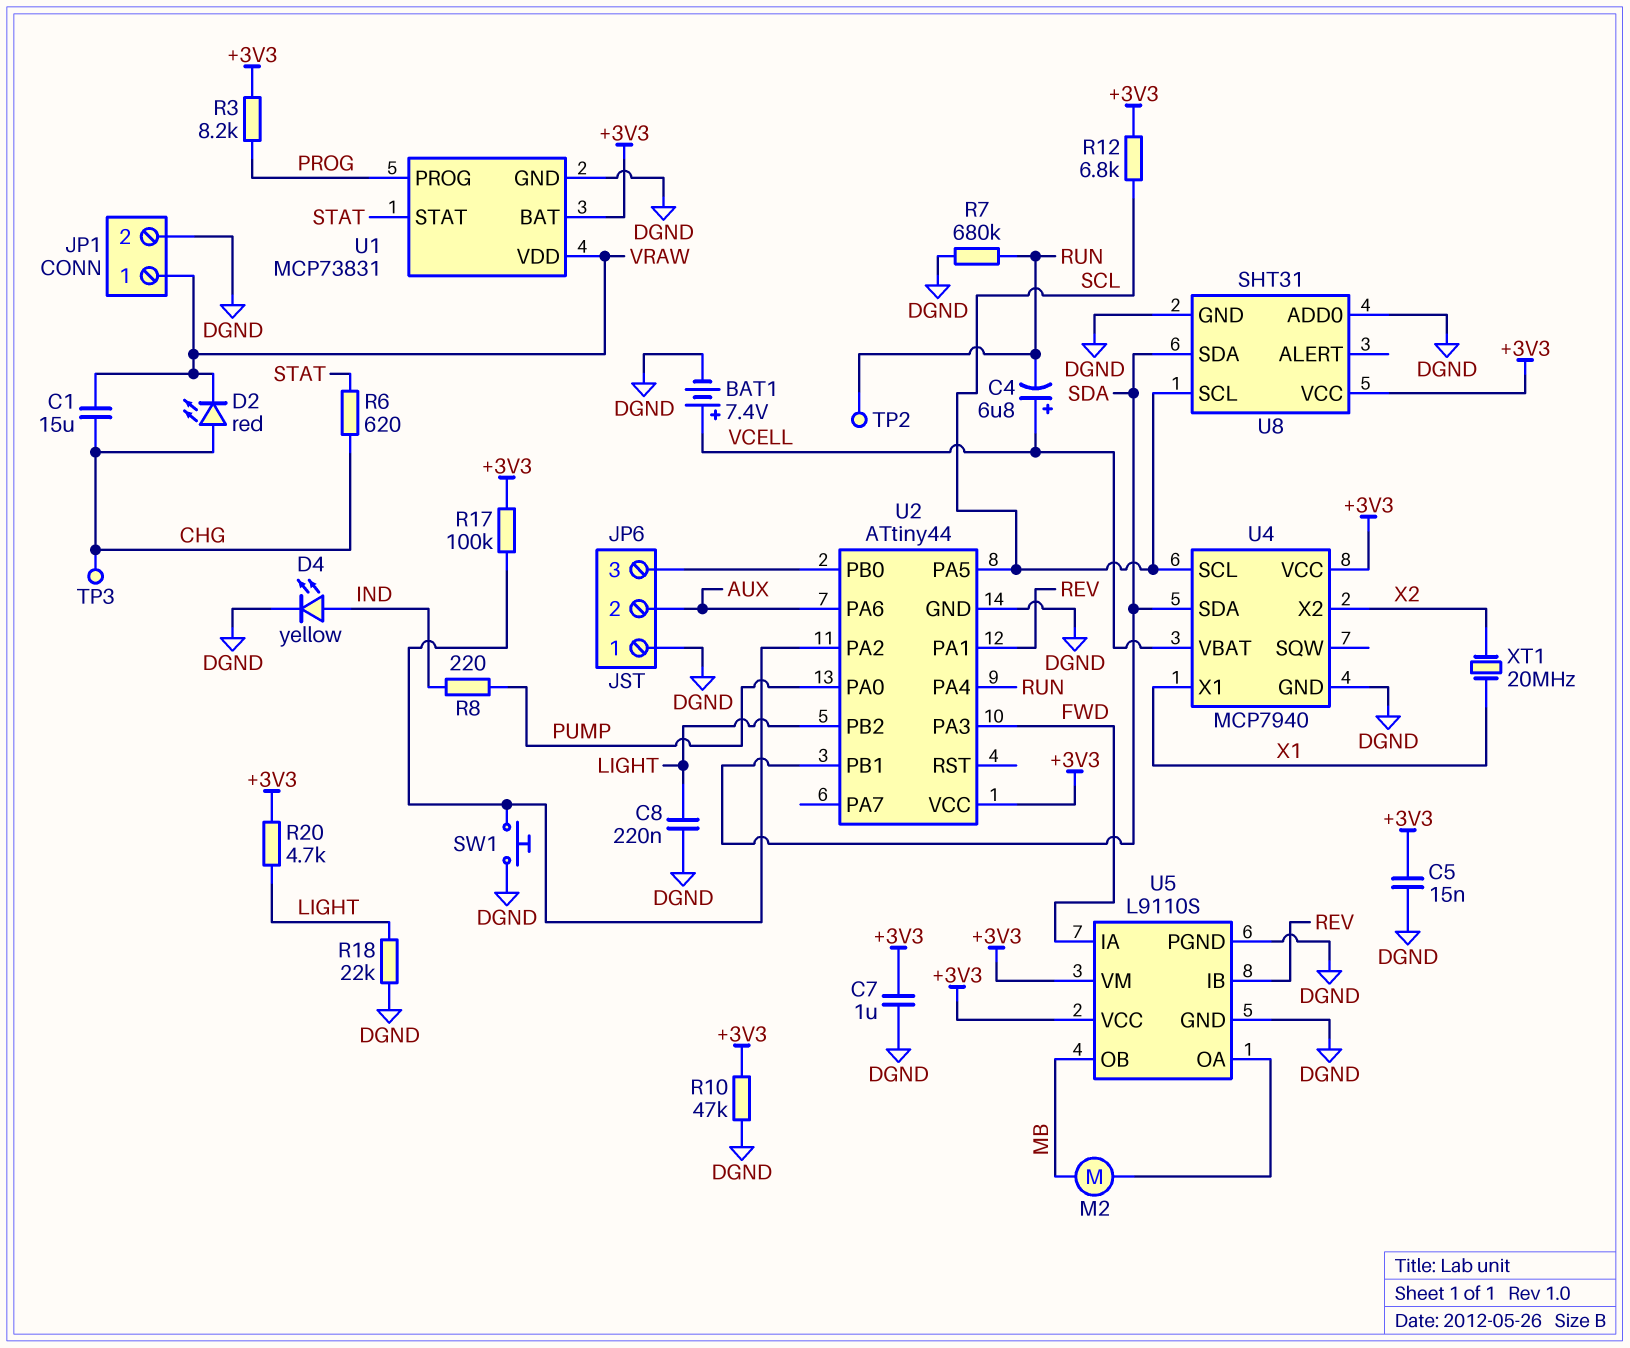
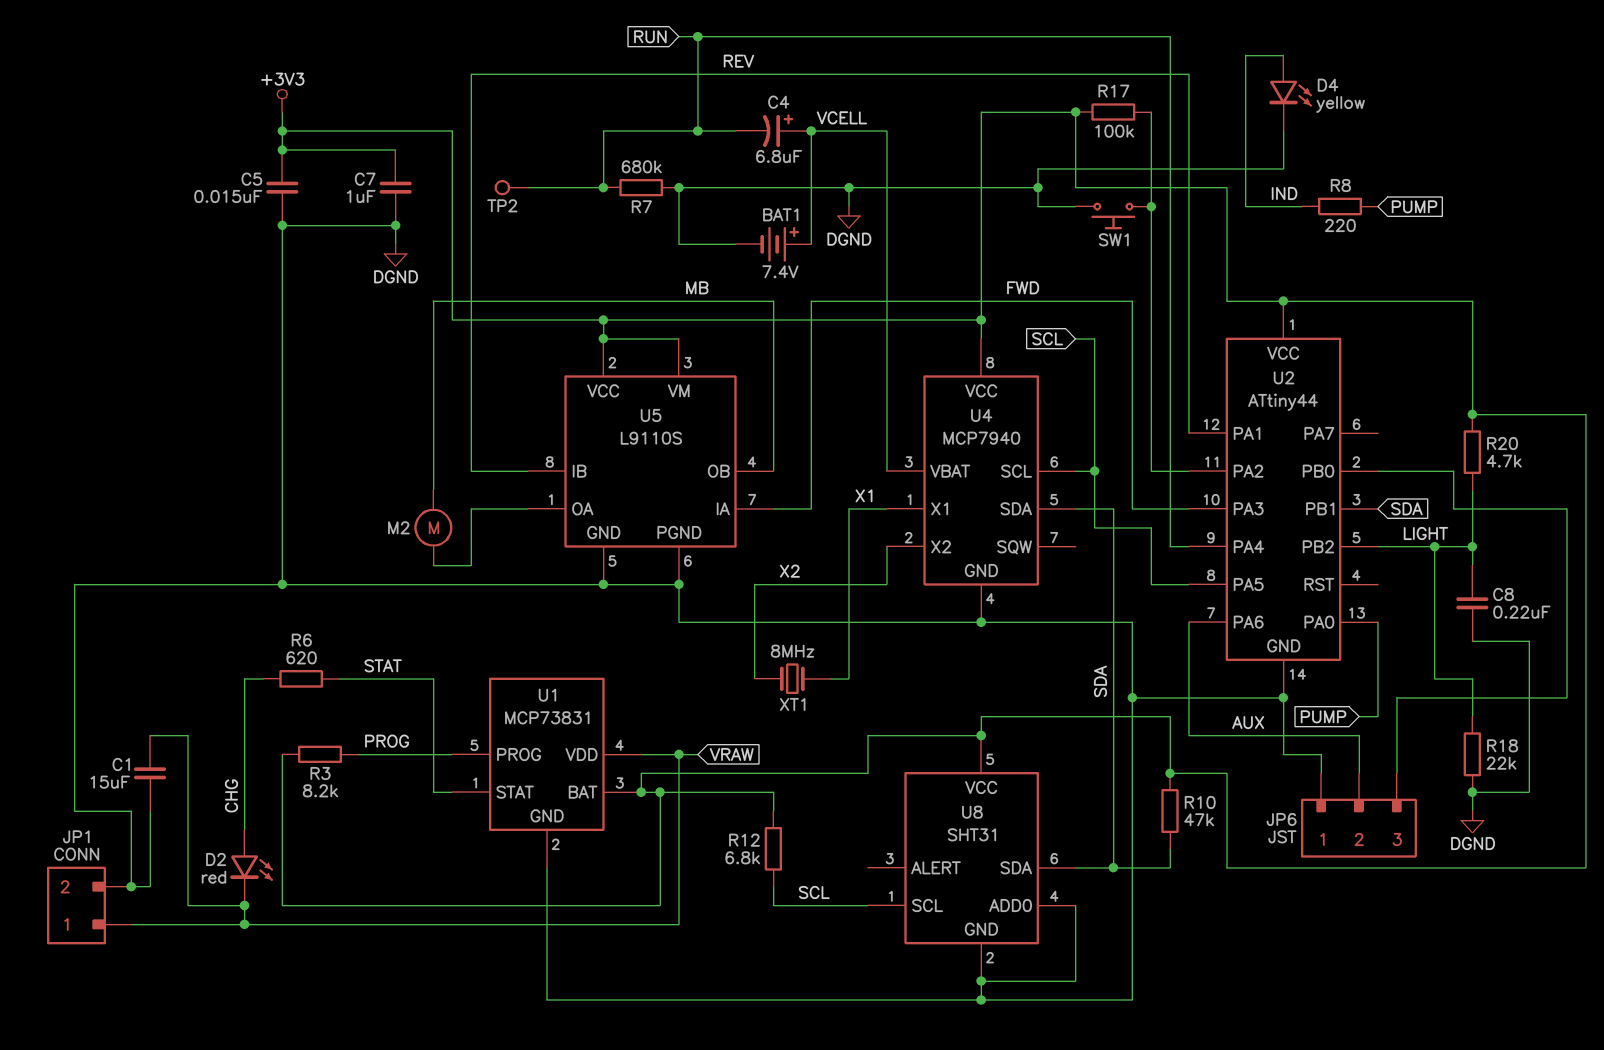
C1: 15uF (CHG, VRAW) -> 15uF (DGND, VRAW)
R10: 47k (+3V3, DGND) -> 47k (+3V3, SDA)
TP3: test point (CHG) -> none
XT1: 20MHz (X1, X2) -> 8MHz (X1, X2)

